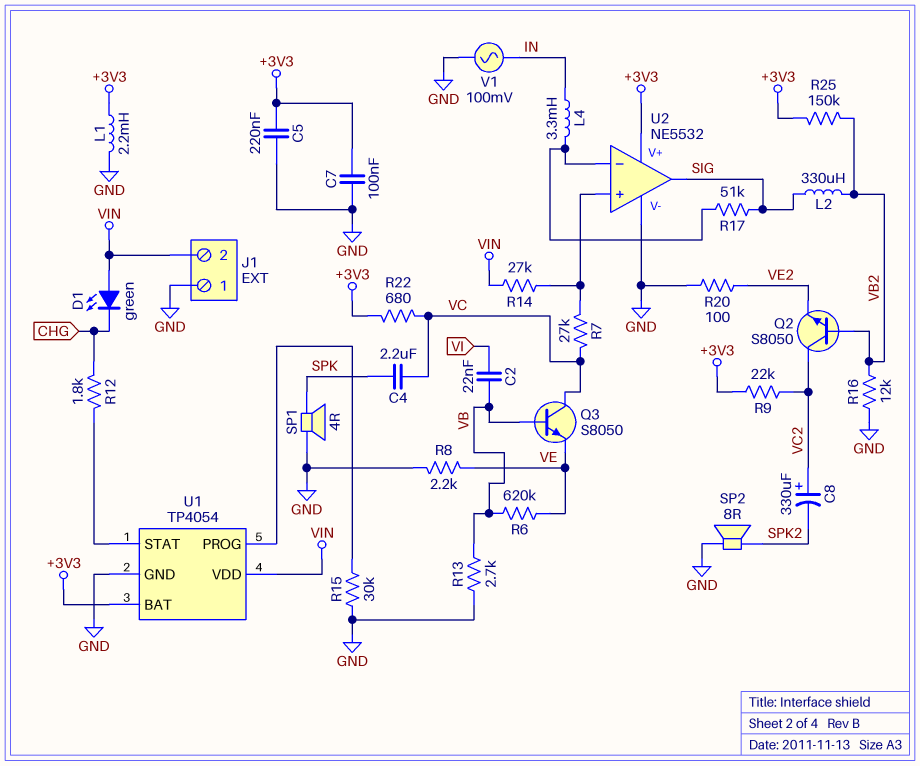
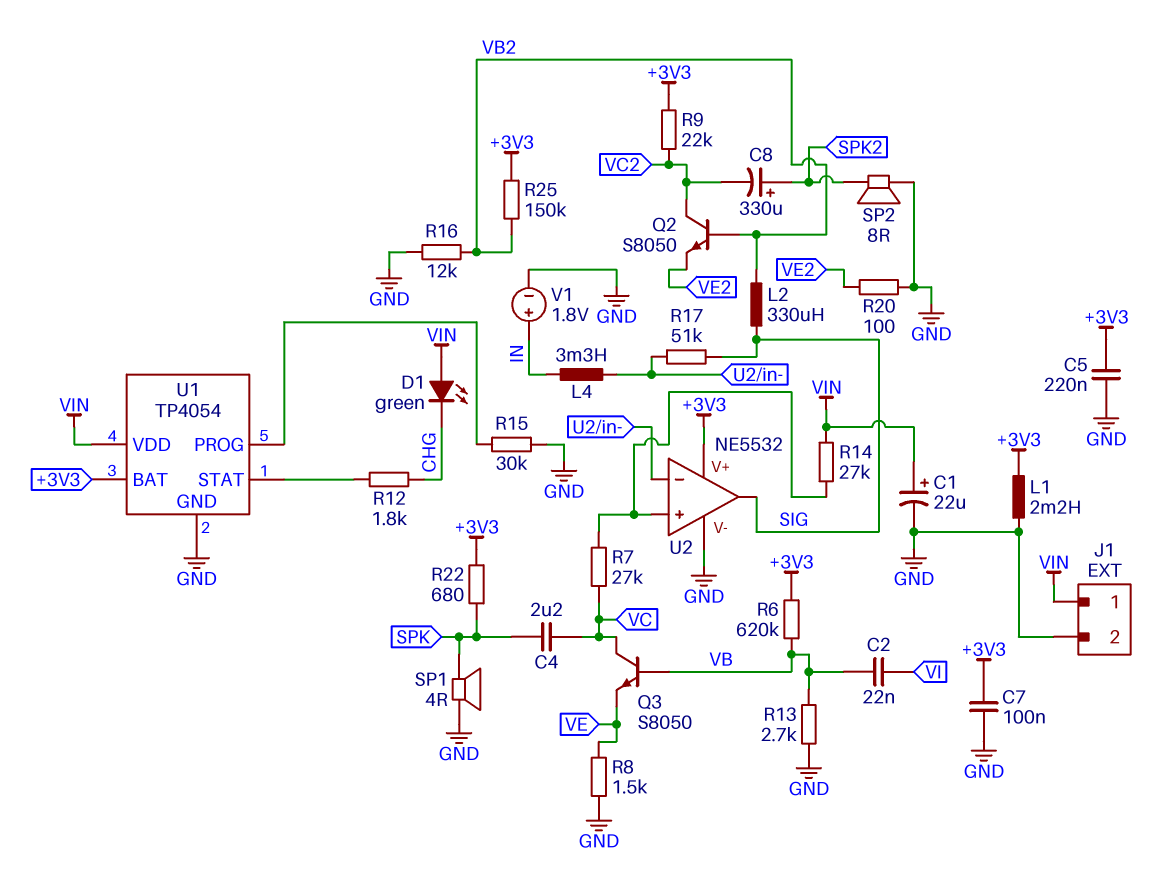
C1: none -> 22uF (plus VIN, minus GND)
C8: 330uF (plus VC2, minus SPK2) -> 330uF (plus SPK2, minus VC2)
J1 pin 1: GND -> VIN
J1 pin 2: VIN -> GND
R6: 620k (VB, VE) -> 620k (+3V3, VB)
R8: 2.2k (GND, VE) -> 1.5k (GND, VE)
R22: 680 (+3V3, VC) -> 680 (+3V3, SPK)
V1: AC 100mV (GND, IN) -> 1.8V (plus IN, minus GND)

